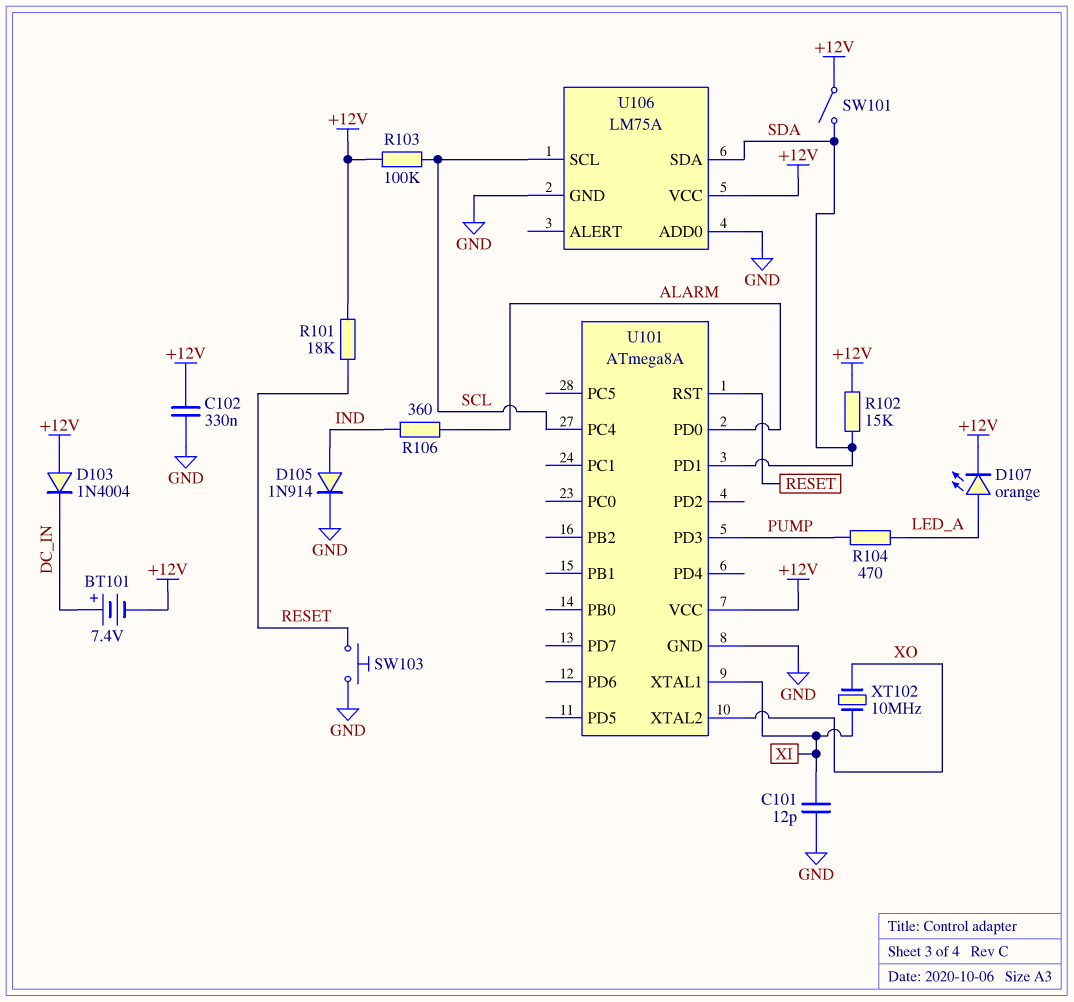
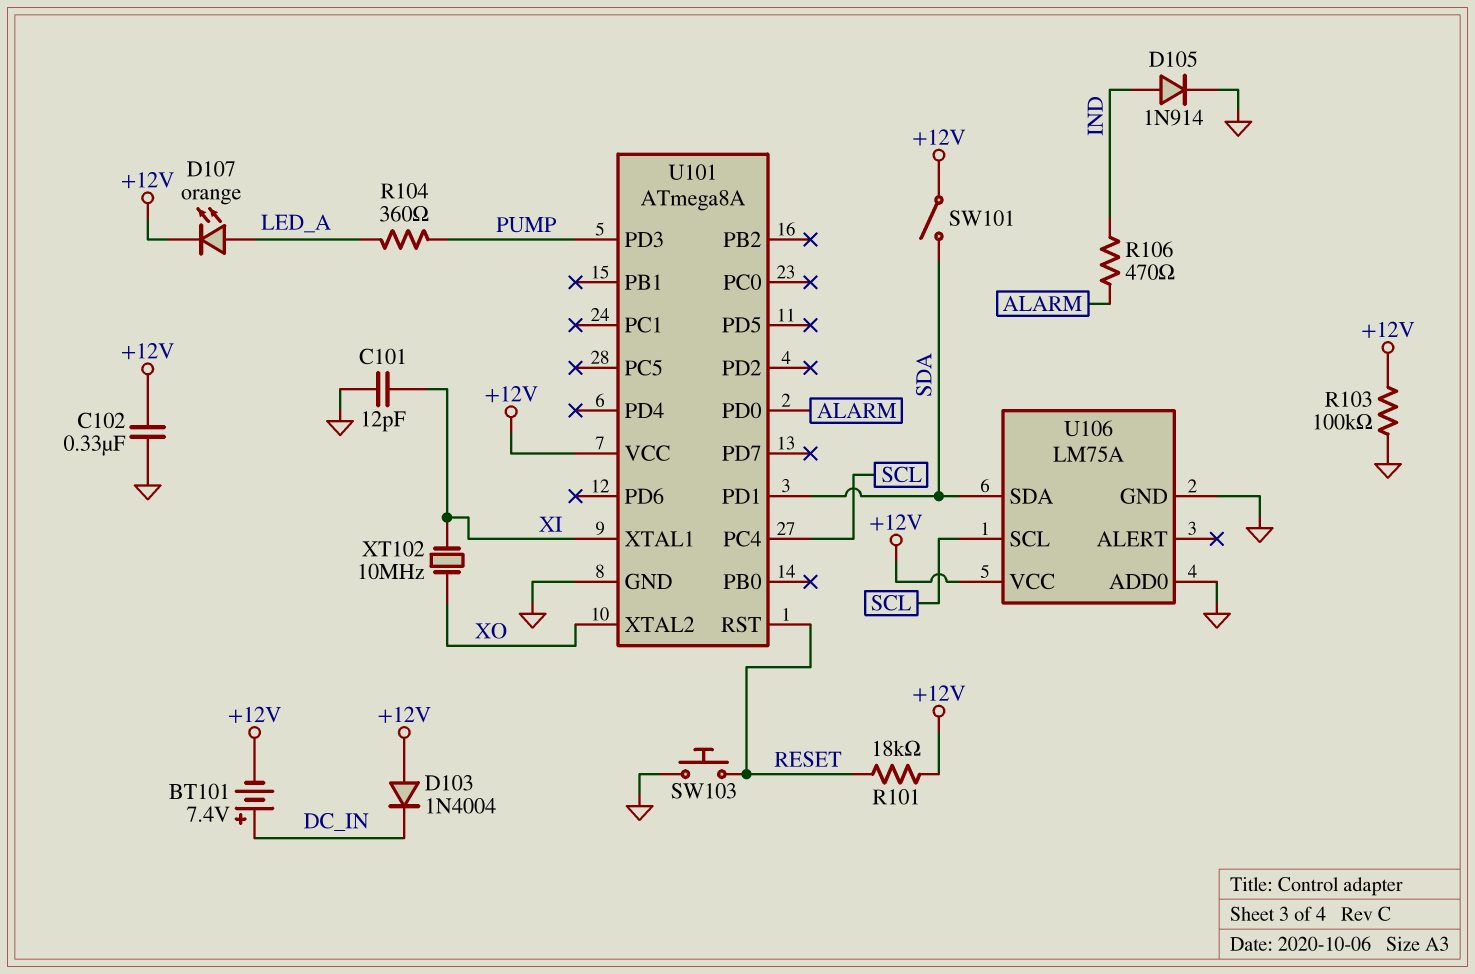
R102: 15k (+12V, SDA) -> none
R103: 100k (+12V, SCL) -> 100k (+12V, GND)
R104: 470 (LED_A, PUMP) -> 360 (LED_A, PUMP)
R106: 360 (ALARM, IND) -> 470 (ALARM, IND)

